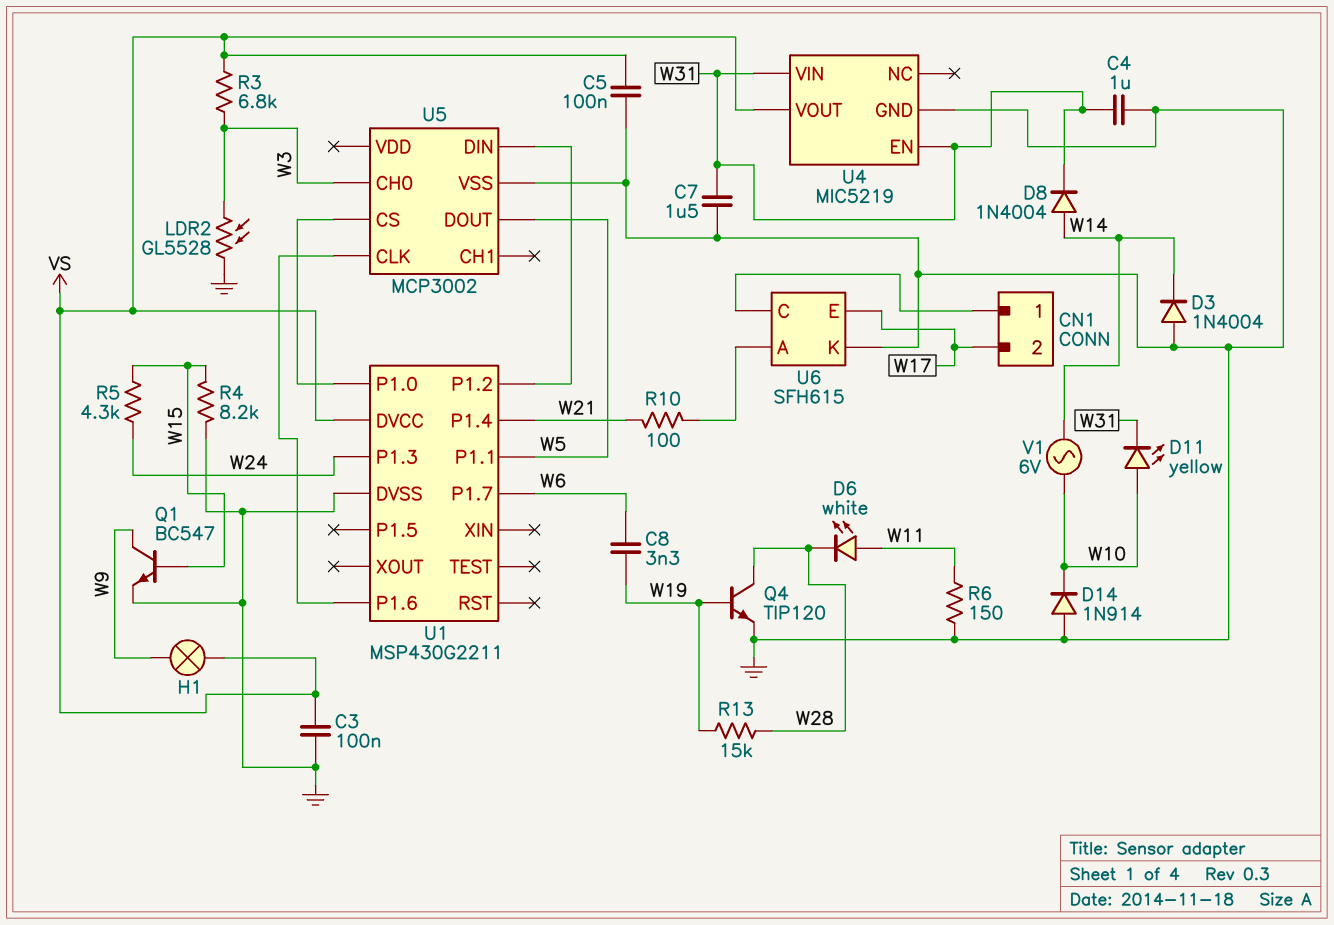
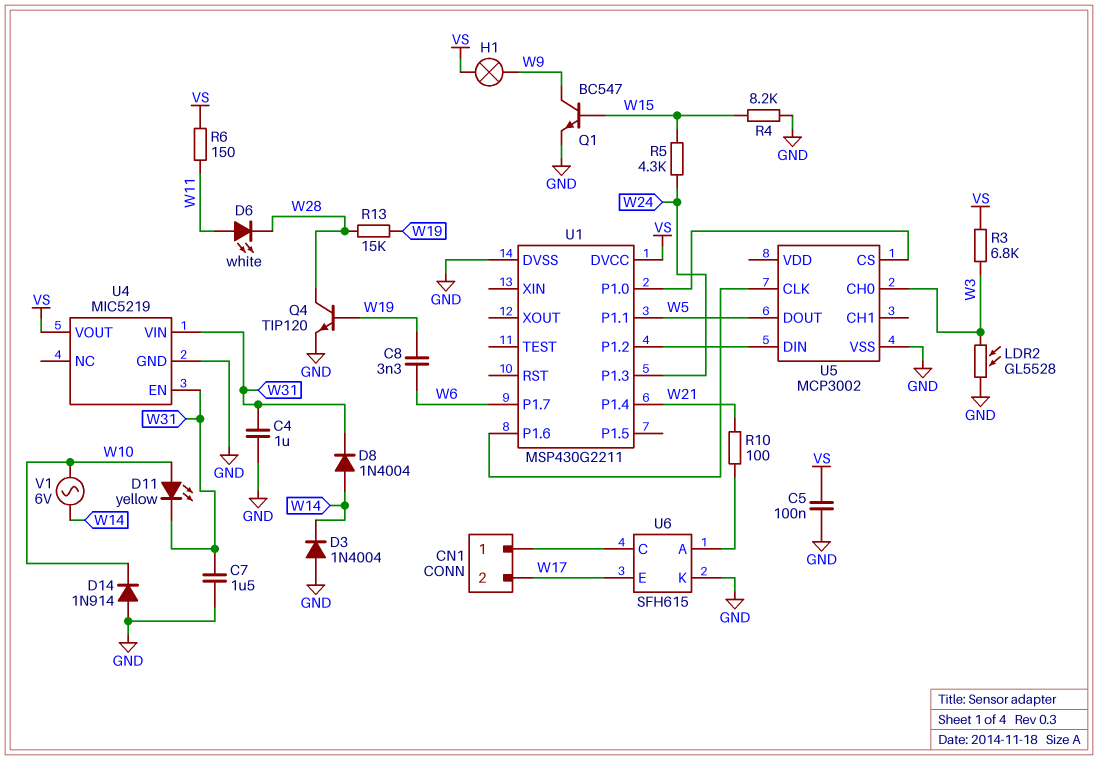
C3: 100nF (GND, VS) -> none
R6: 150 (GND, W11) -> 150 (VS, W11)

